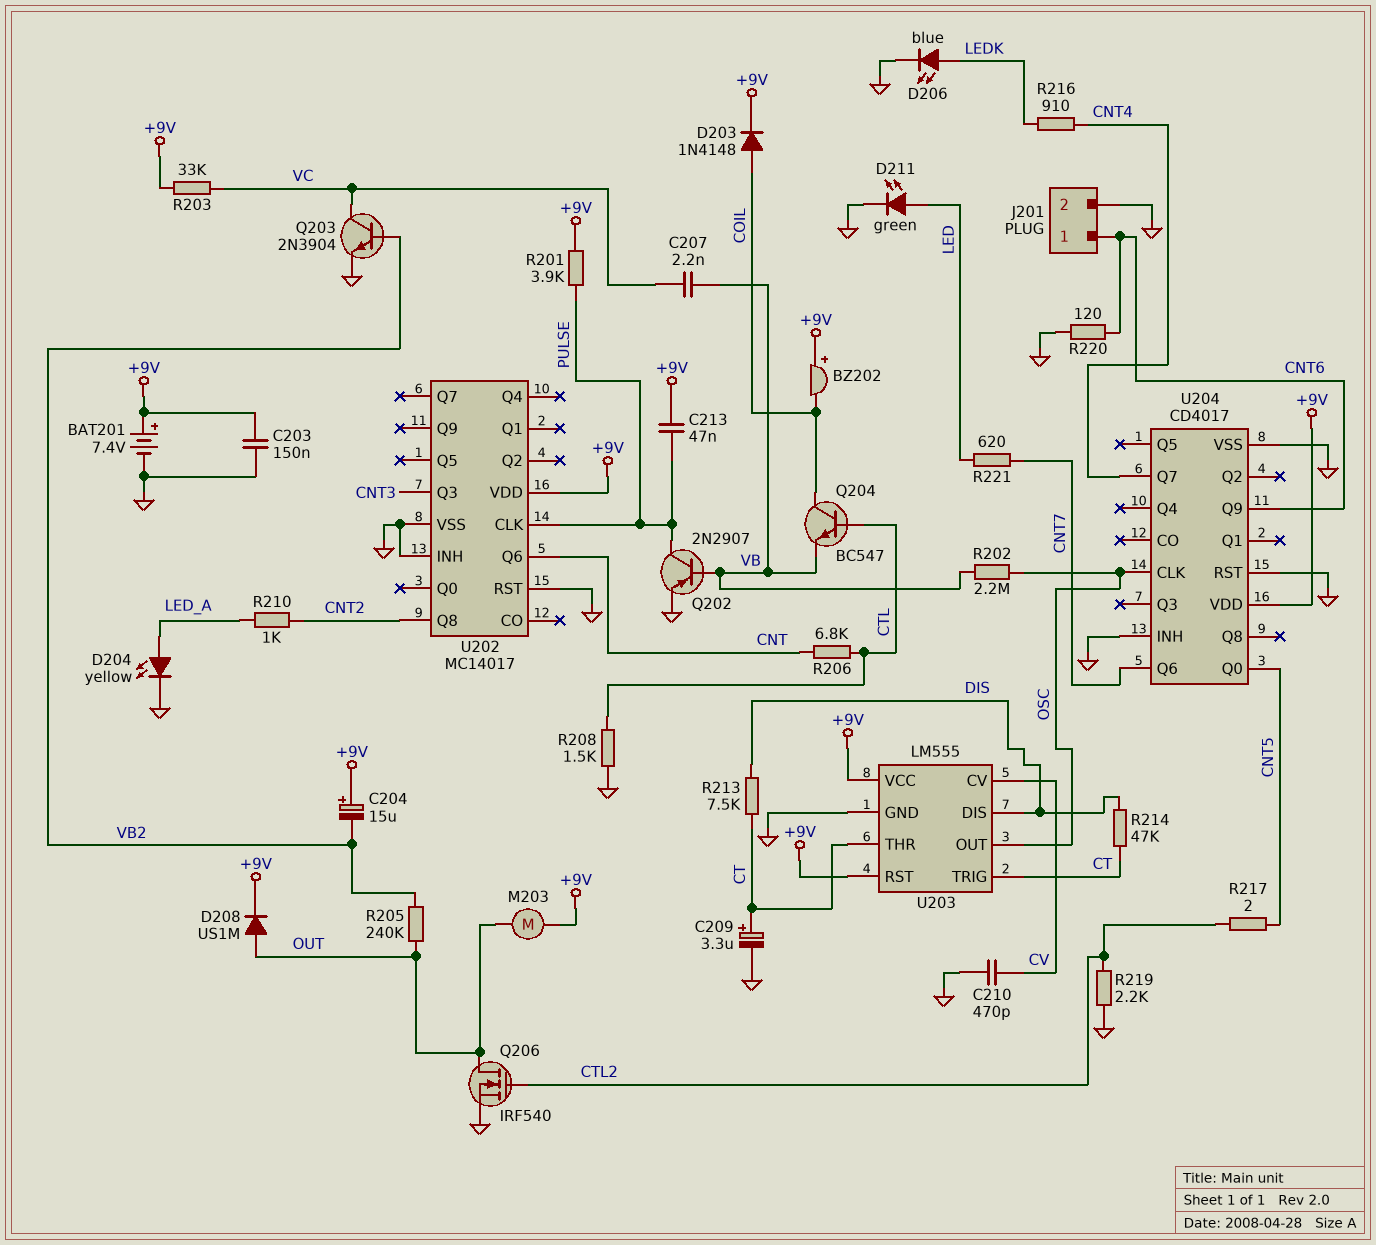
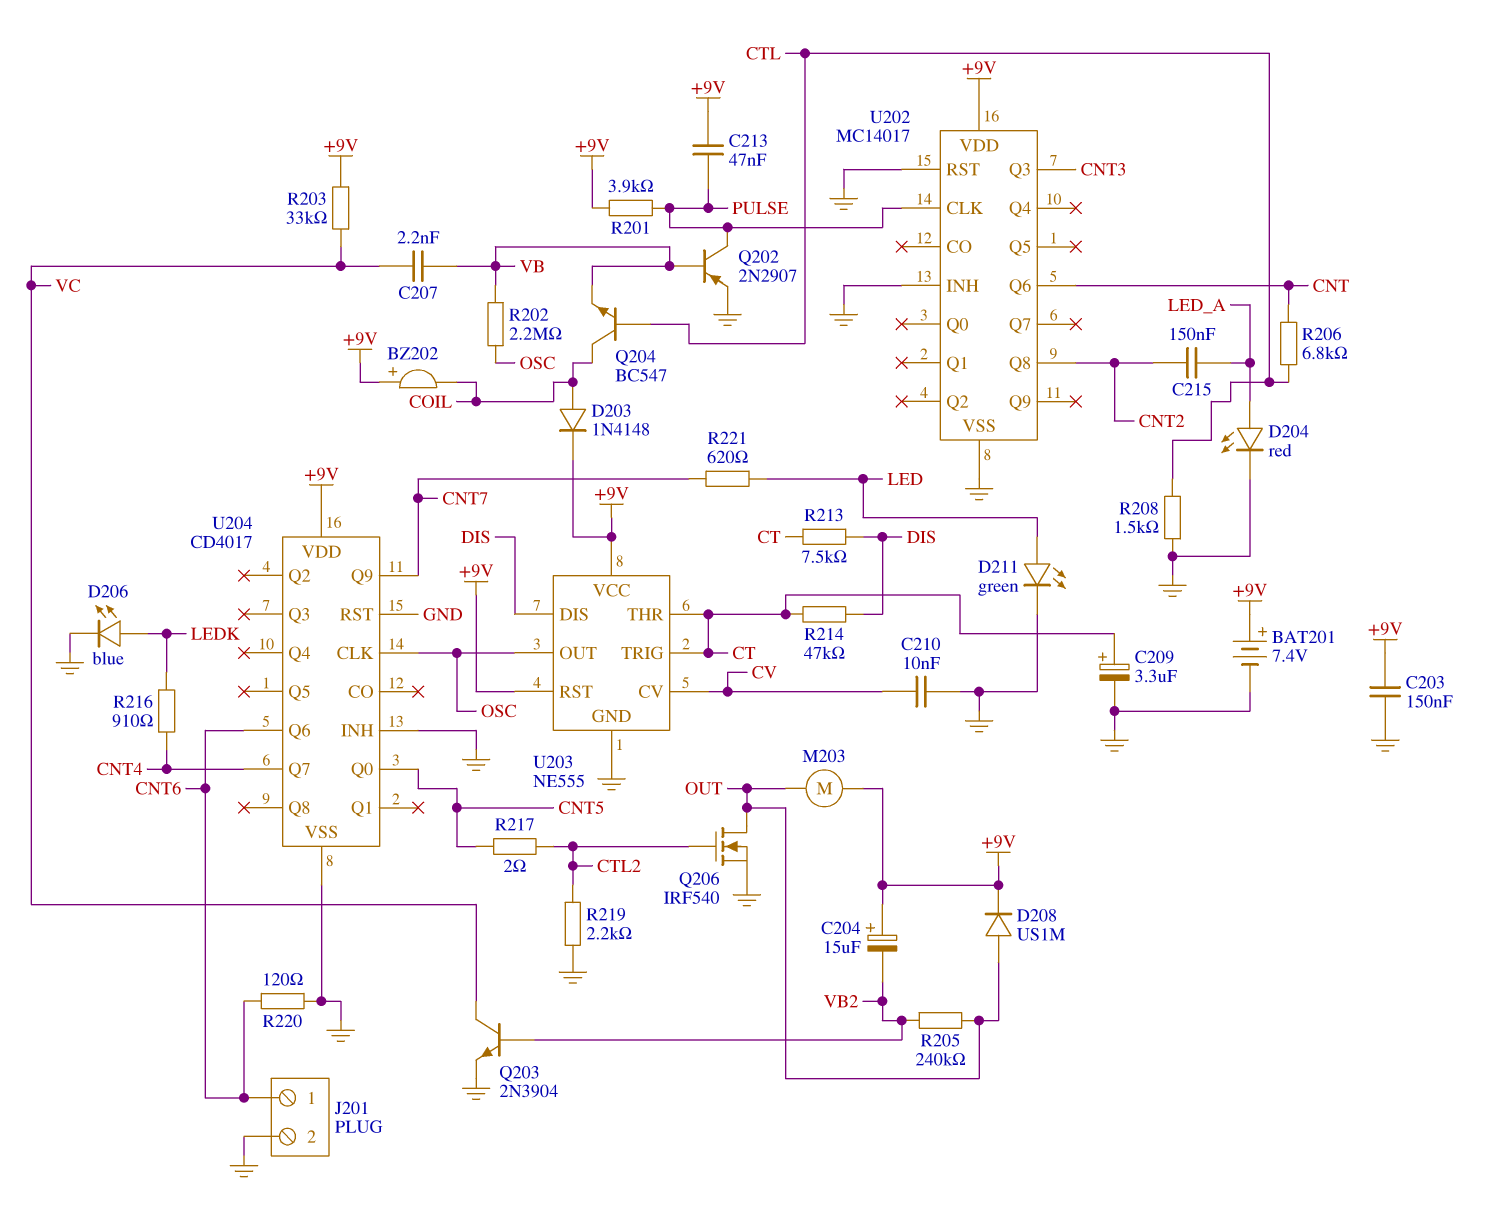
C210: 470pF (CV, GND) -> 10nF (CV, GND)
C215: none -> 150nF (CNT2, LED_A)
D204: LED yellow (A LED_A, K GND) -> LED red (A LED_A, K GND)
R210: 1k (CNT2, LED_A) -> none
U203: LM555 -> NE555
U204 pin Q6: CNT7 -> CNT6
U204 pin Q9: CNT6 -> CNT7

